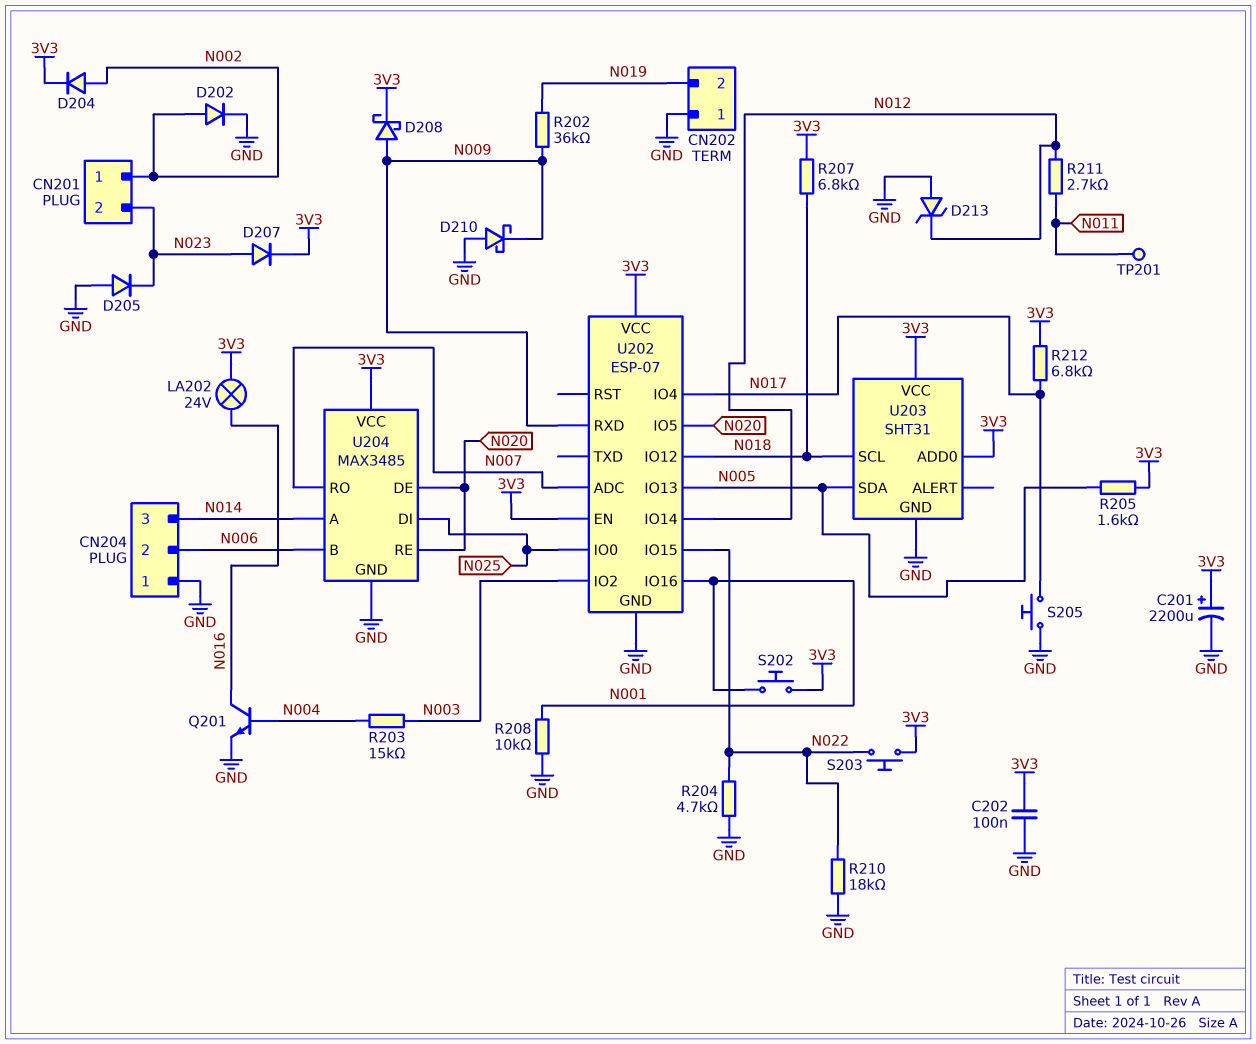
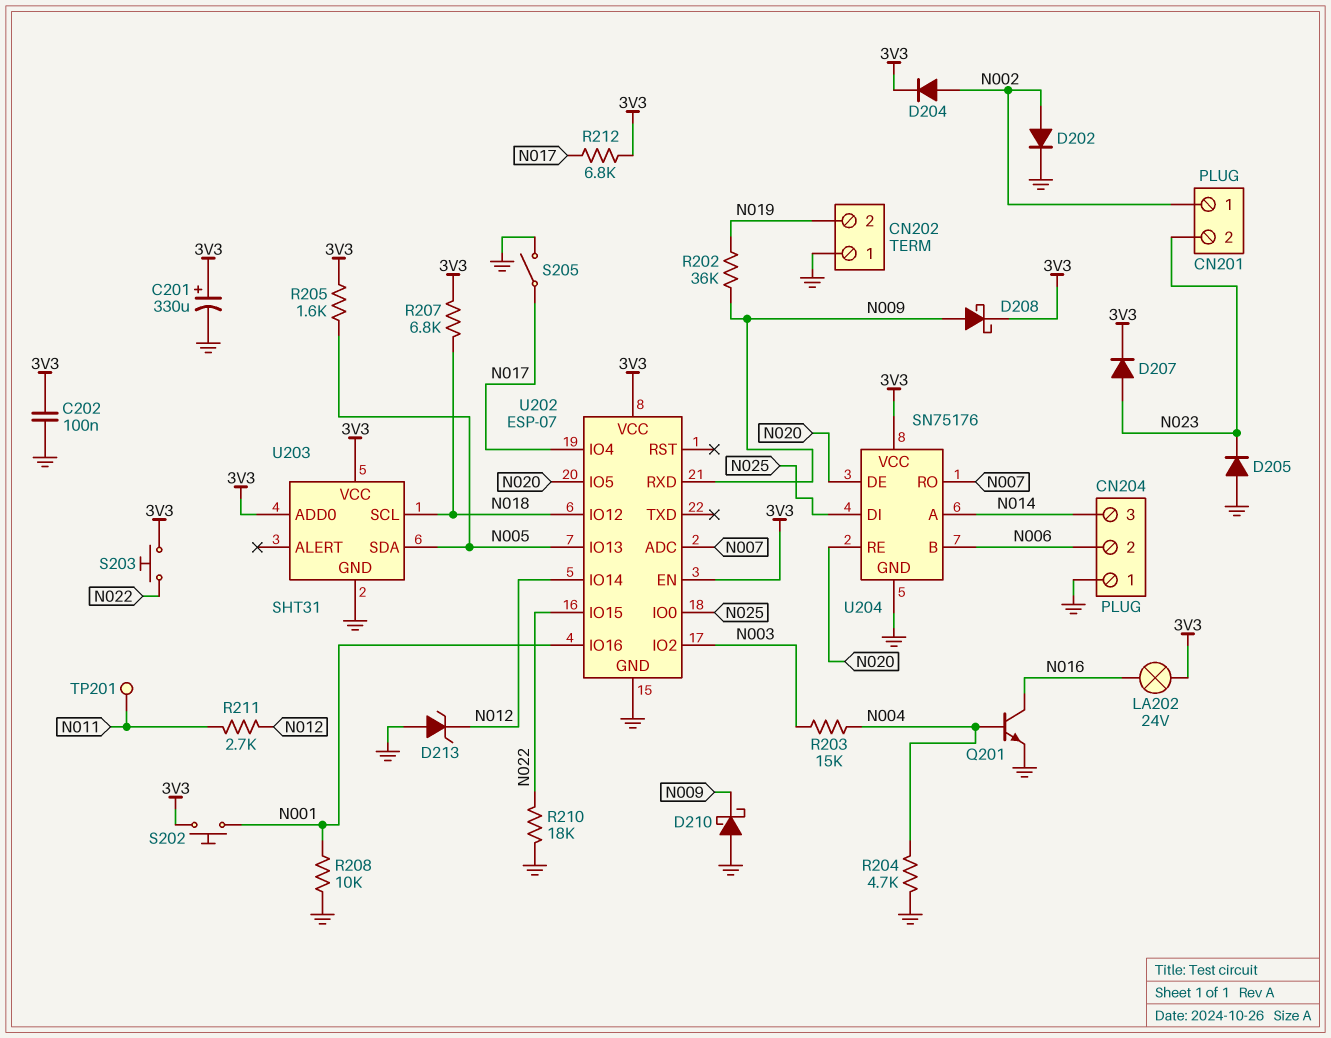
C201: 2200uF (plus 3V3, minus GND) -> 330uF (plus 3V3, minus GND)
R204: 4.7k (GND, N022) -> 4.7k (GND, N004)
S205: button (GND, N017) -> switch (GND, N017)
U204: MAX3485 -> SN75176

